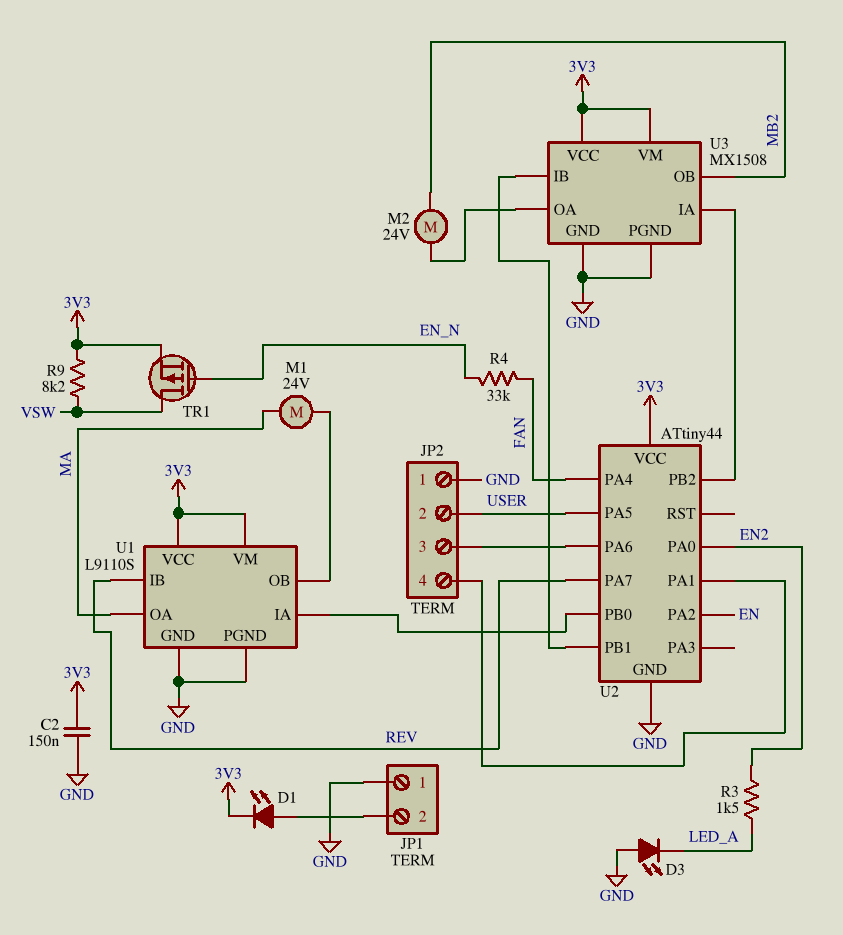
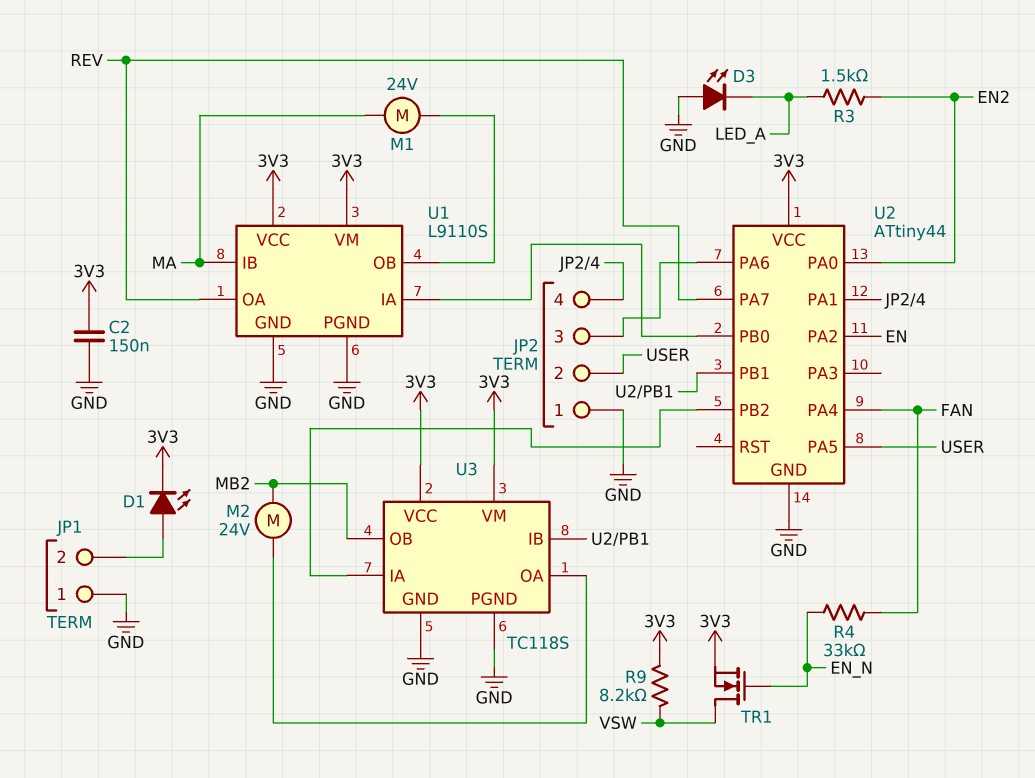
TR1: PMOS (G EN_N, D VSW, S 3V3) -> NMOS (G EN_N, D VSW, S 3V3)
U1 pin IB: REV -> MA
U1 pin OA: MA -> REV
U3: MX1508 -> TC118S

